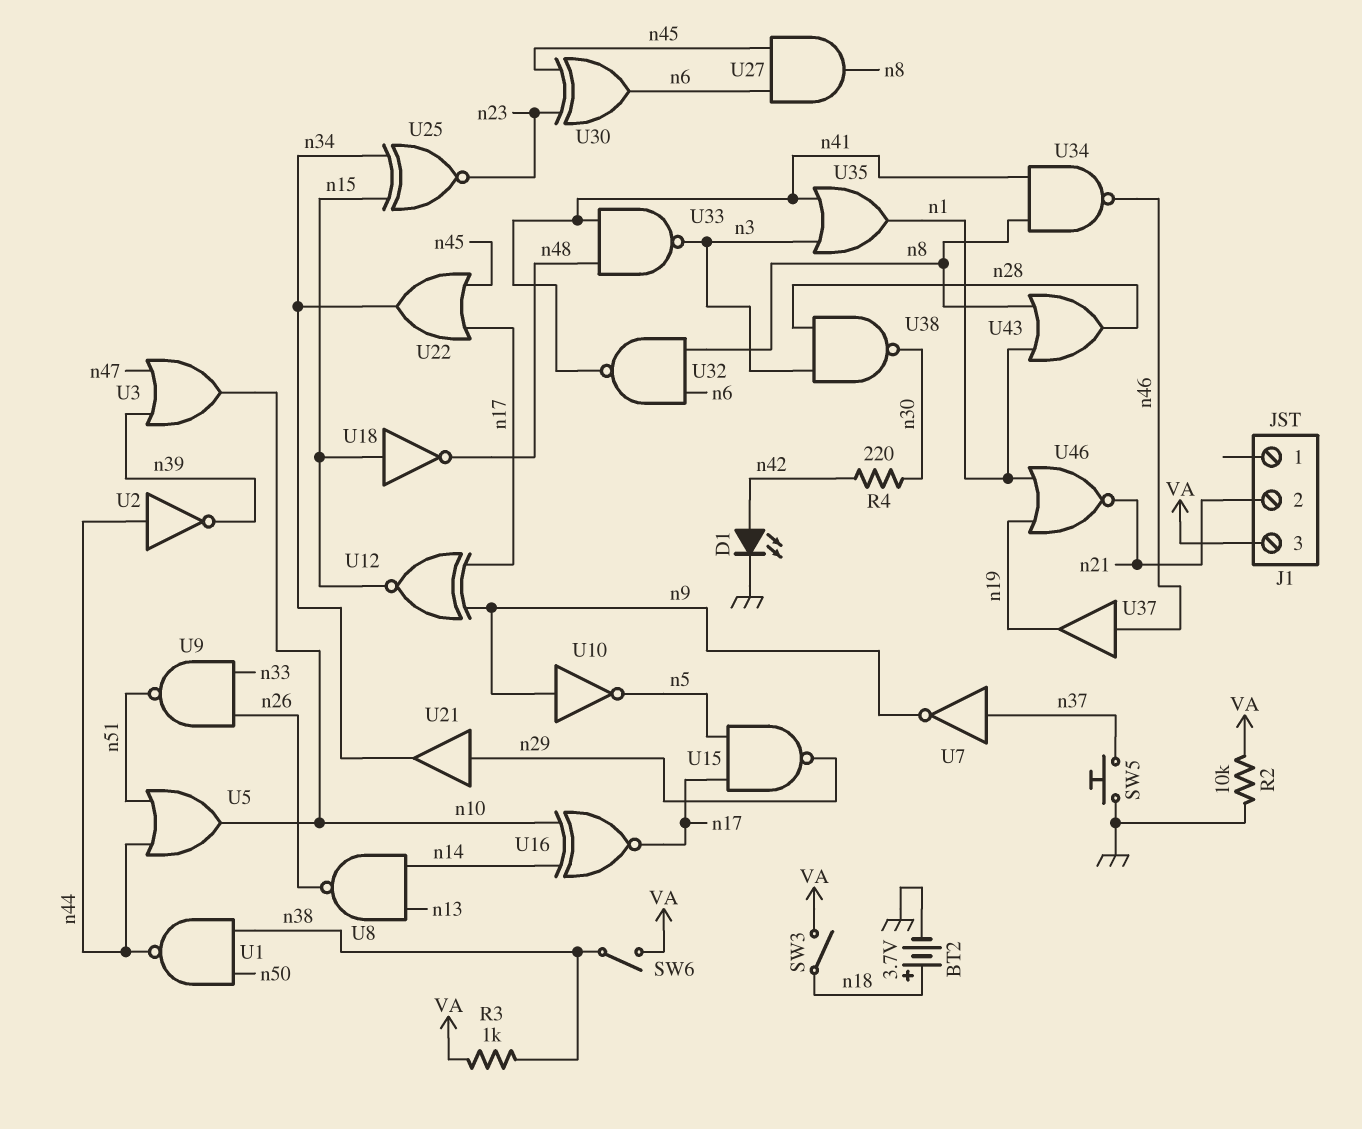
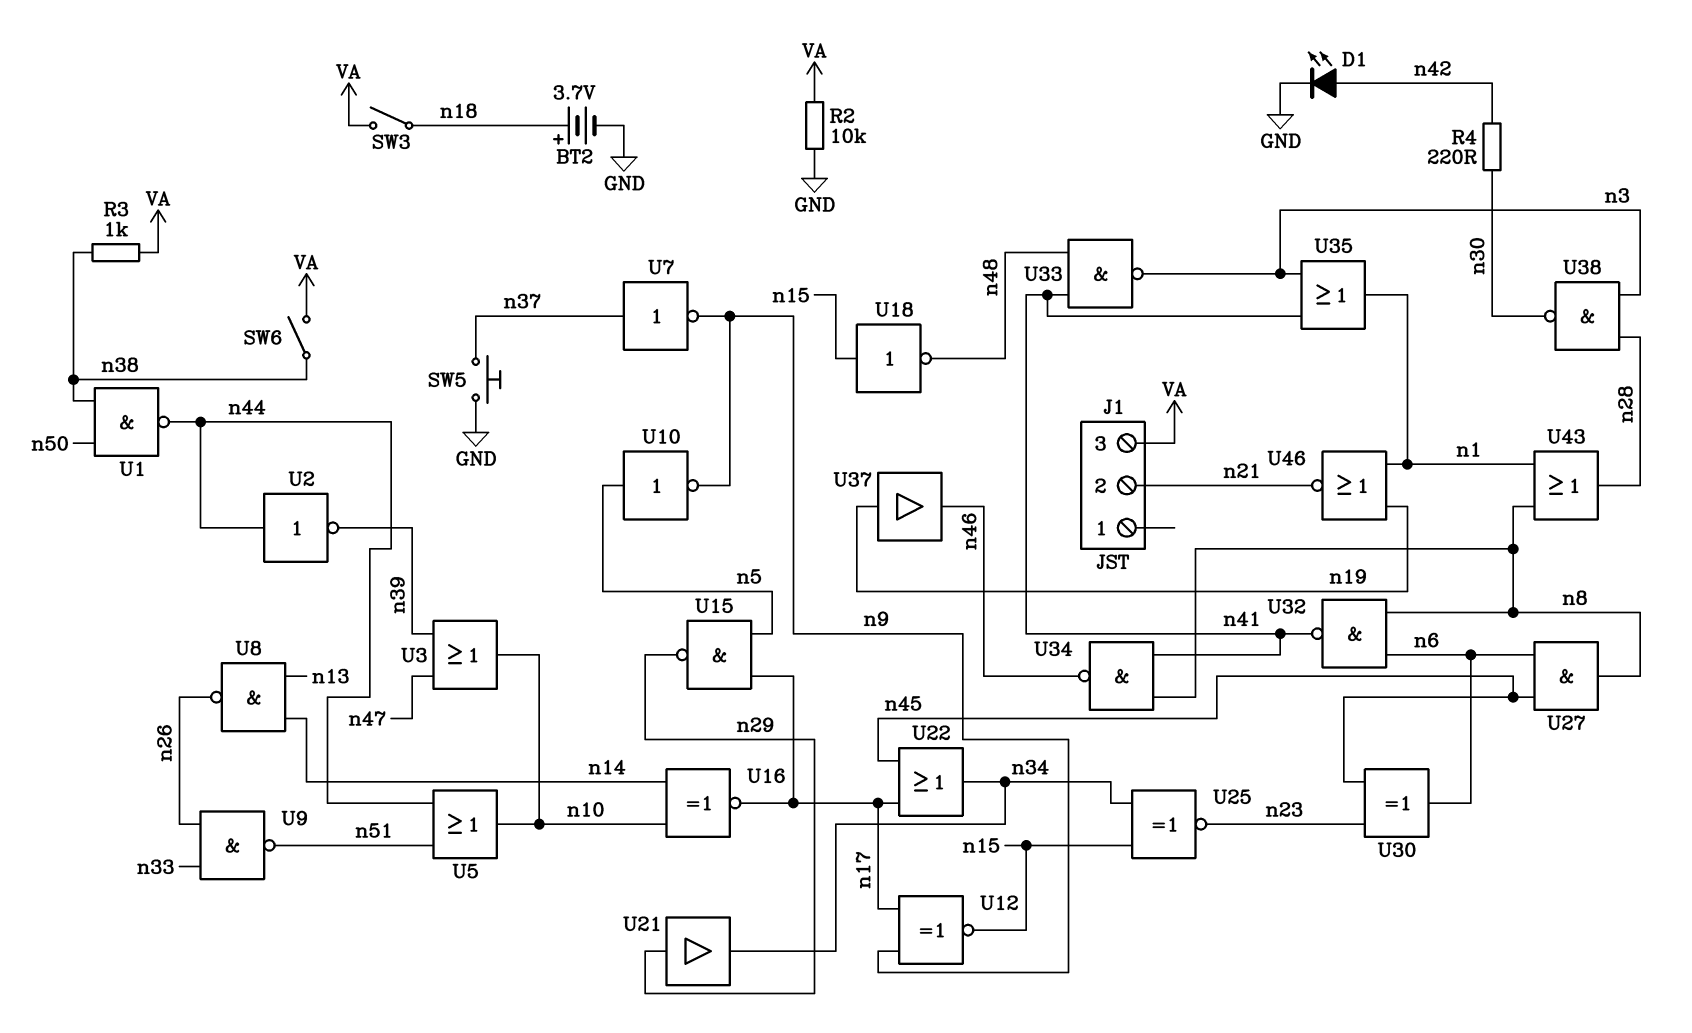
U10: NOT (in n9, out n5) -> NOT (in n5, out n9)
U37: buffer (in n46, out n19) -> buffer (in n19, out n46)

